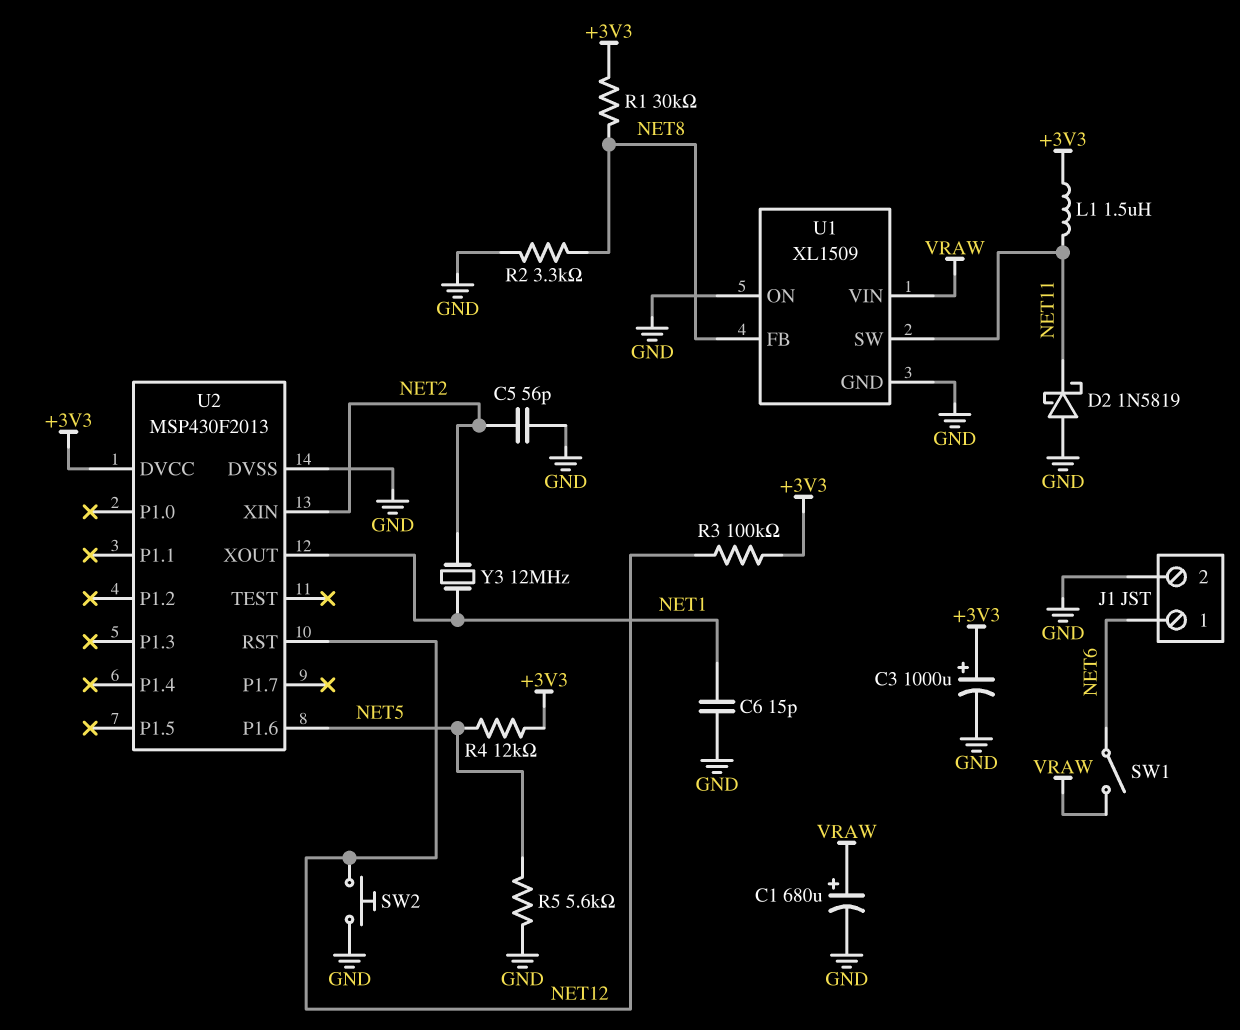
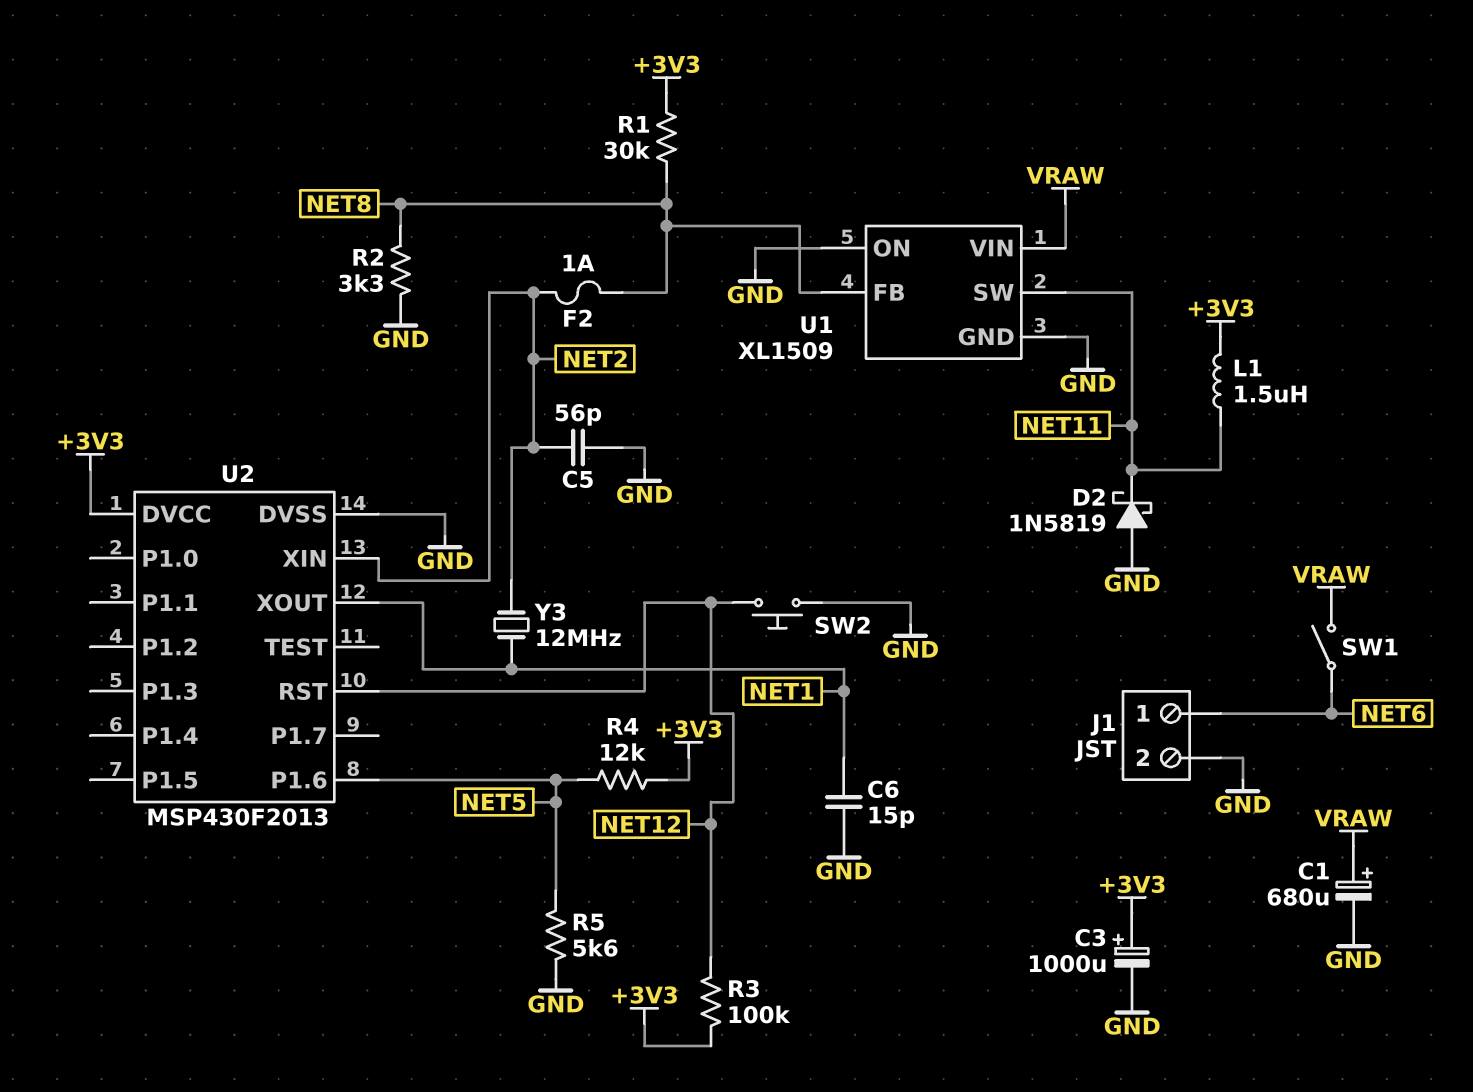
F2: none -> 1A (NET2, NET8)

